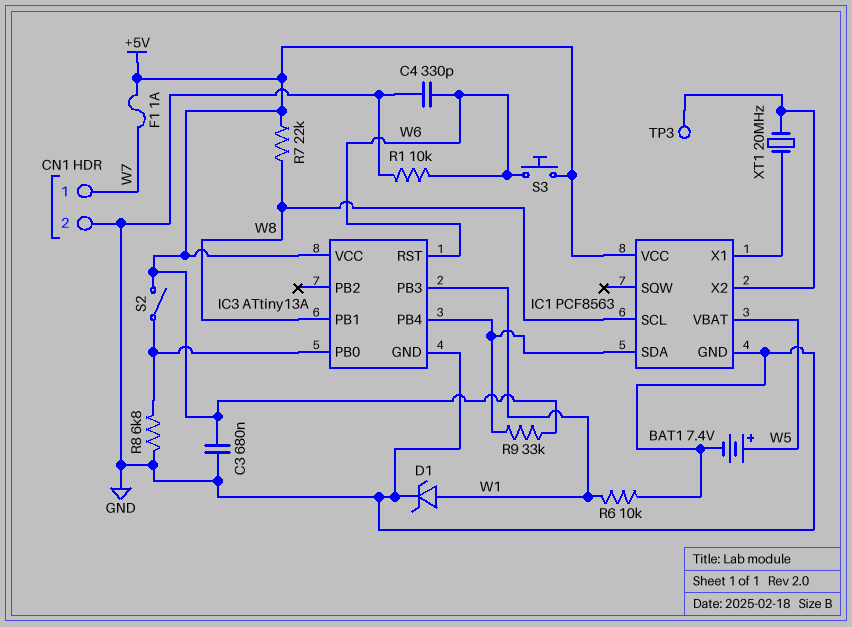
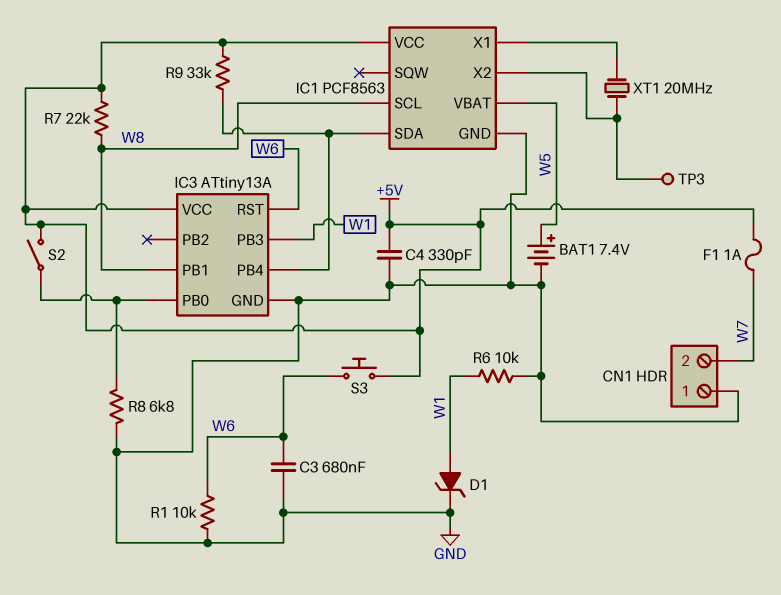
C3: 680nF (+5V, GND) -> 680nF (GND, W6)
C4: 330pF (GND, W6) -> 330pF (+5V, GND)
CN1 pin 1: W7 -> GND
CN1 pin 2: GND -> W7

